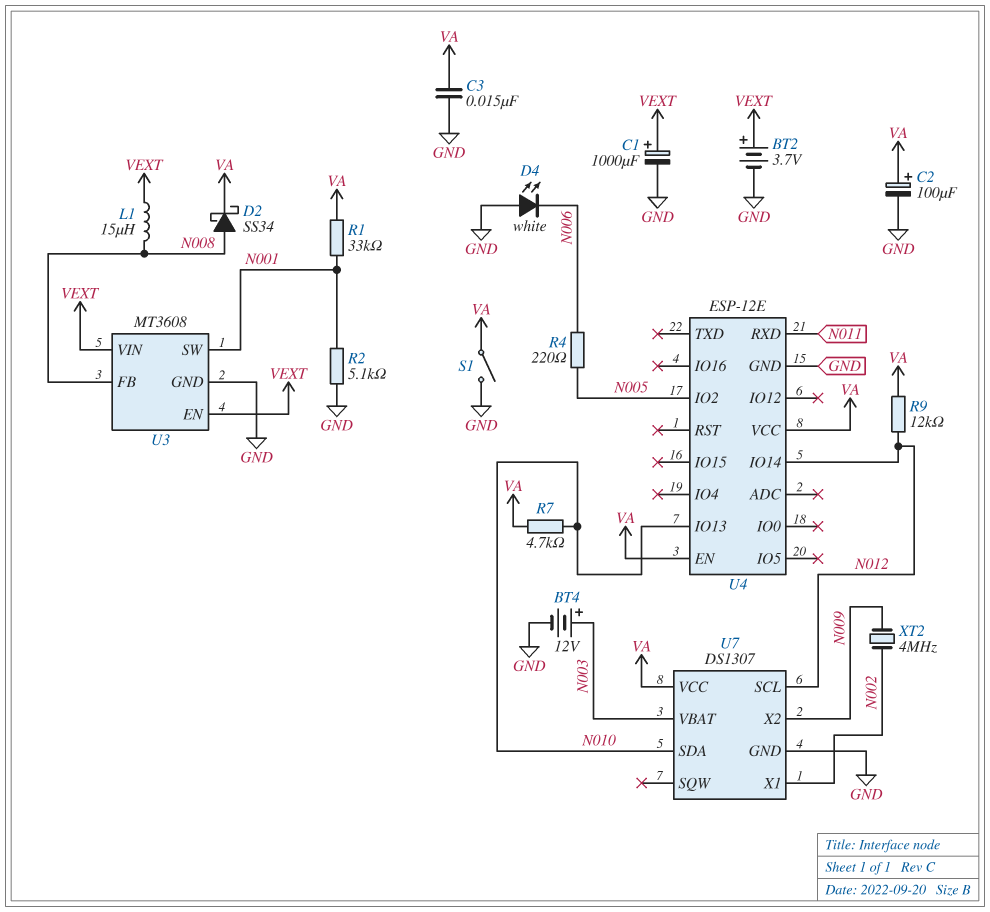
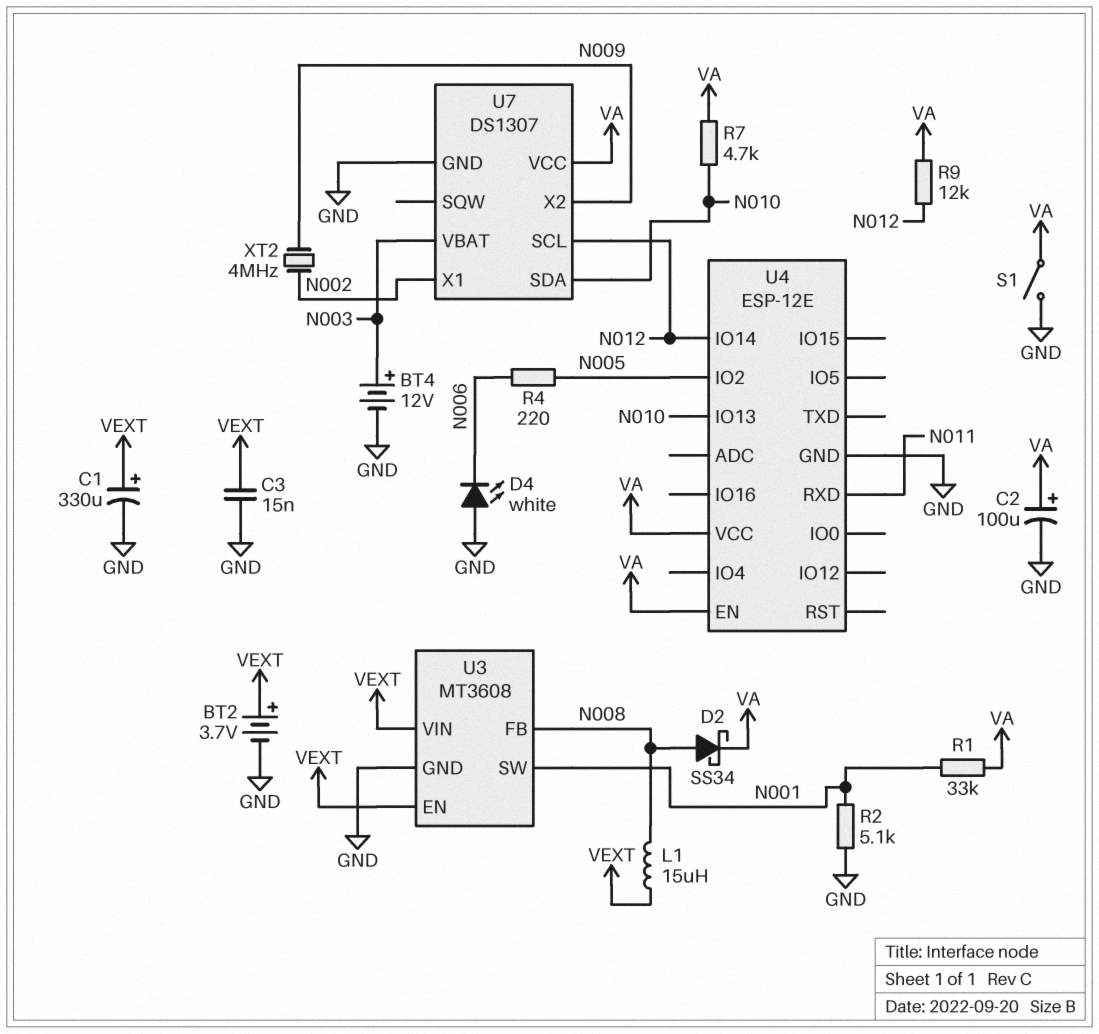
C1: 1000uF (plus VEXT, minus GND) -> 330uF (plus VEXT, minus GND)
C3: 15nF (GND, VA) -> 15nF (GND, VEXT)

